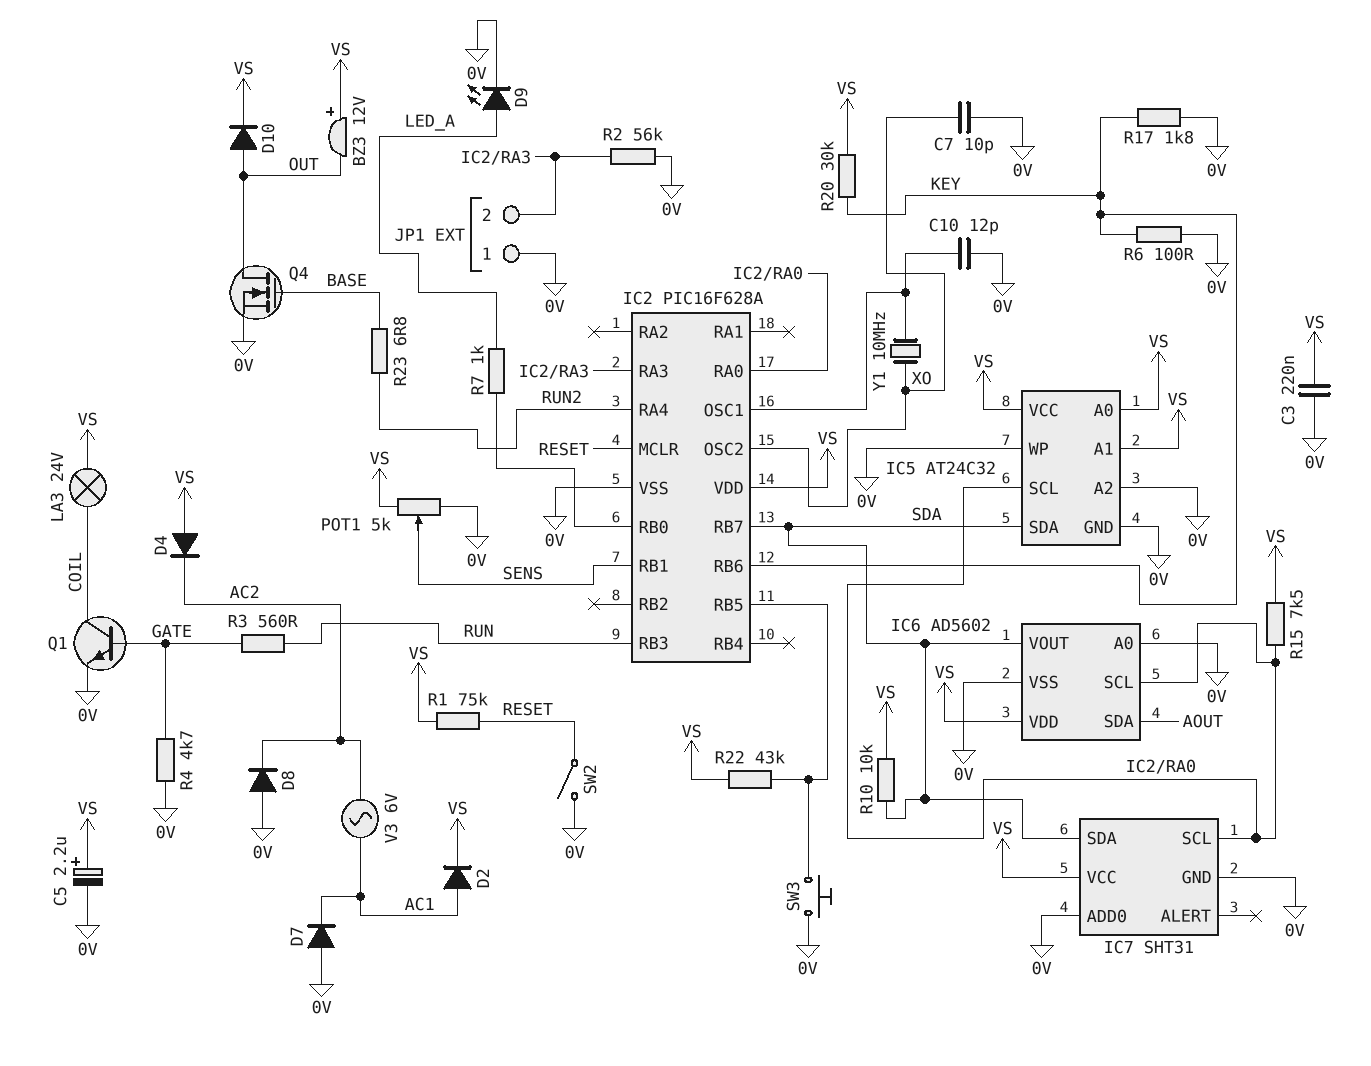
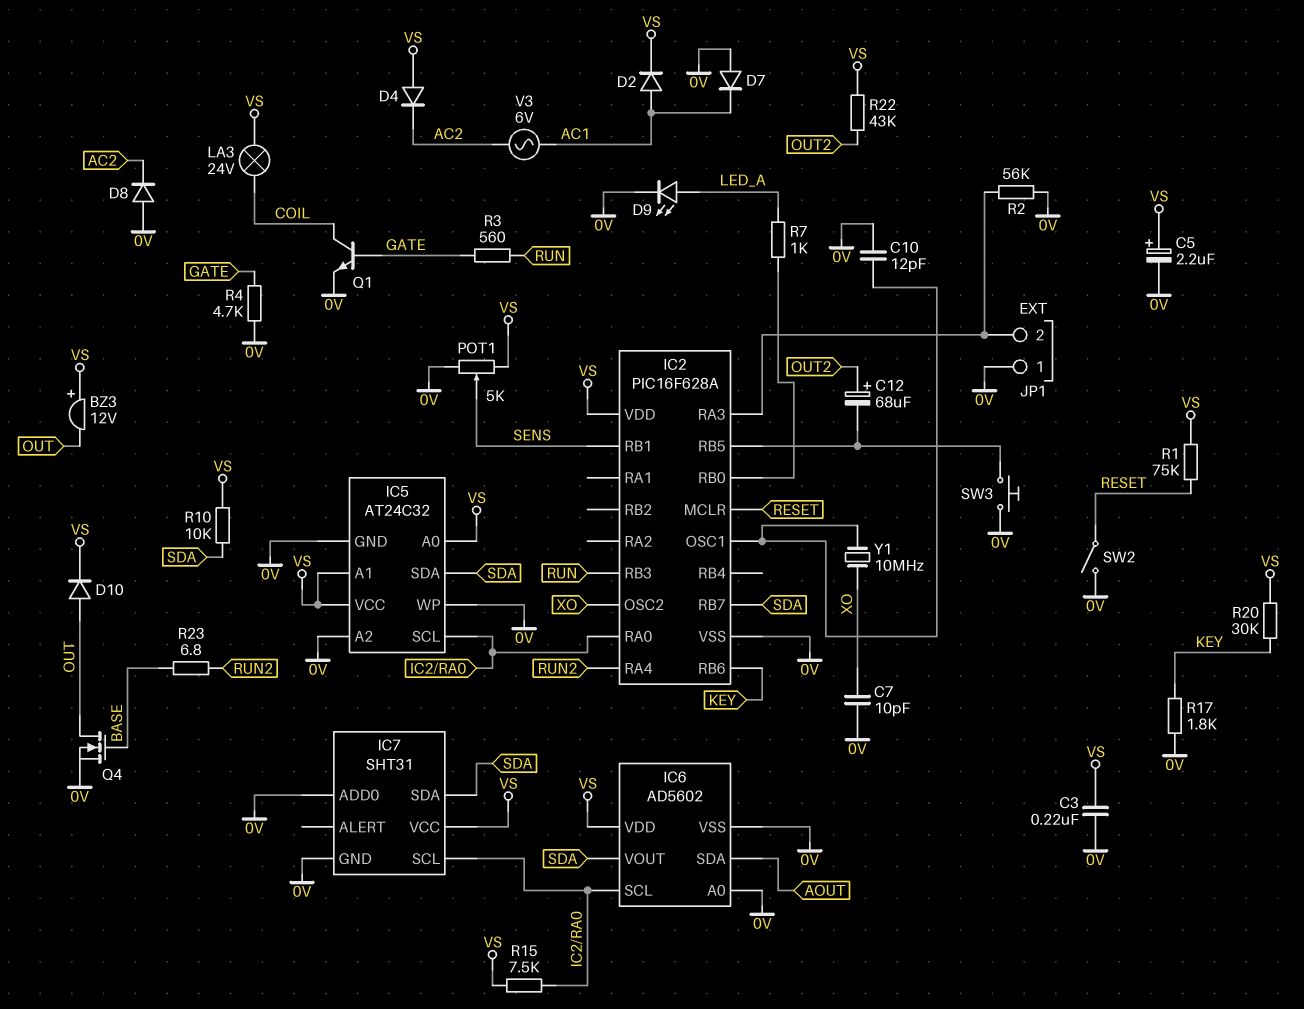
C12: none -> 68uF (plus OUT2, minus IC2/RB5)
R6: 100 (0V, KEY) -> none
R22: 43k (IC2/RB5, VS) -> 43k (OUT2, VS)

